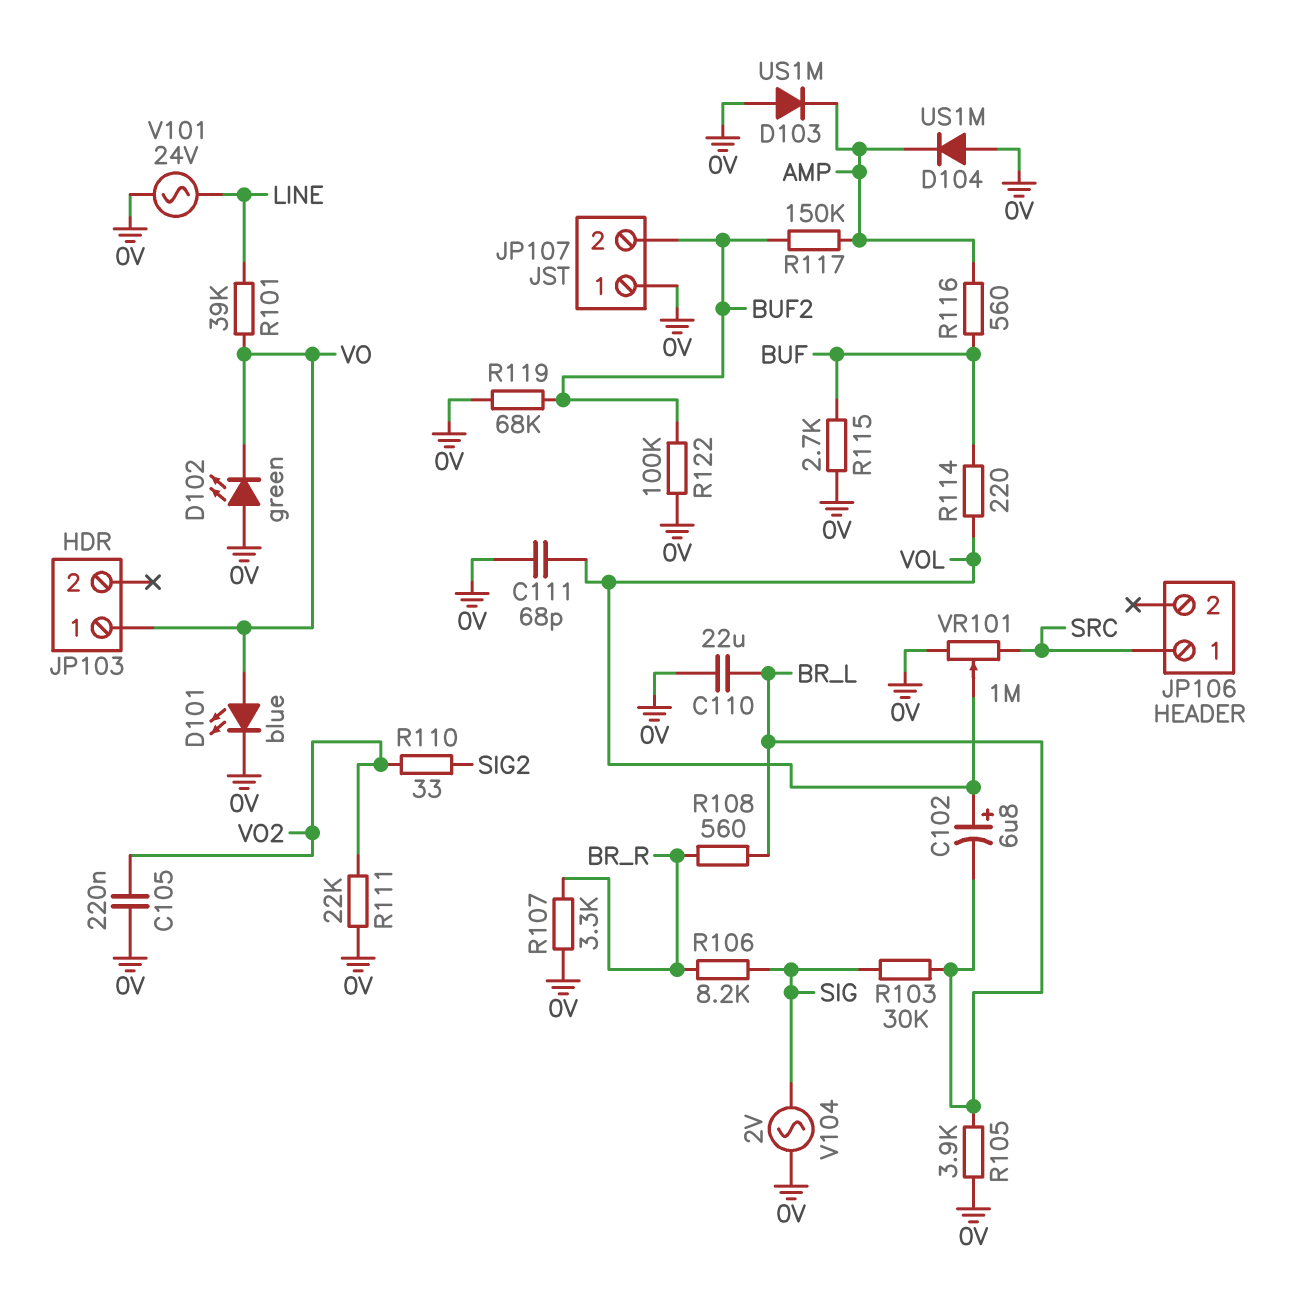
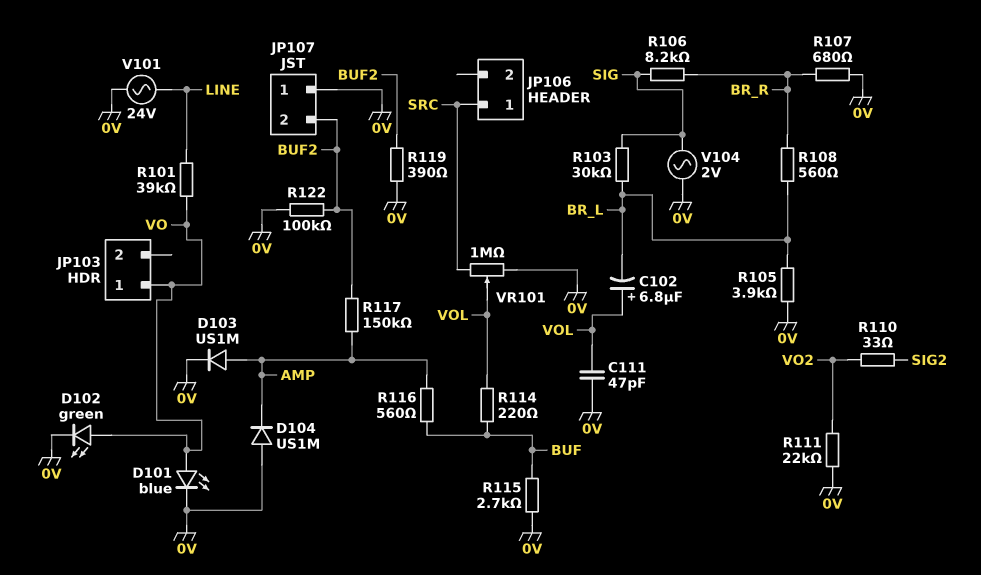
C105: 220nF (0V, VO2) -> none
C110: 22uF (0V, BR_L) -> none
C111: 68pF (0V, VOL) -> 47pF (0V, VOL)
D102: LED green (A 0V, K VO) -> LED green (A VO, K 0V)
D103: diode US1M (A 0V, K AMP) -> diode US1M (A AMP, K 0V)
R107: 3.3k (0V, BR_R) -> 680 (0V, BR_R)
R119: 68k (0V, BUF2) -> 390 (0V, BUF2)

